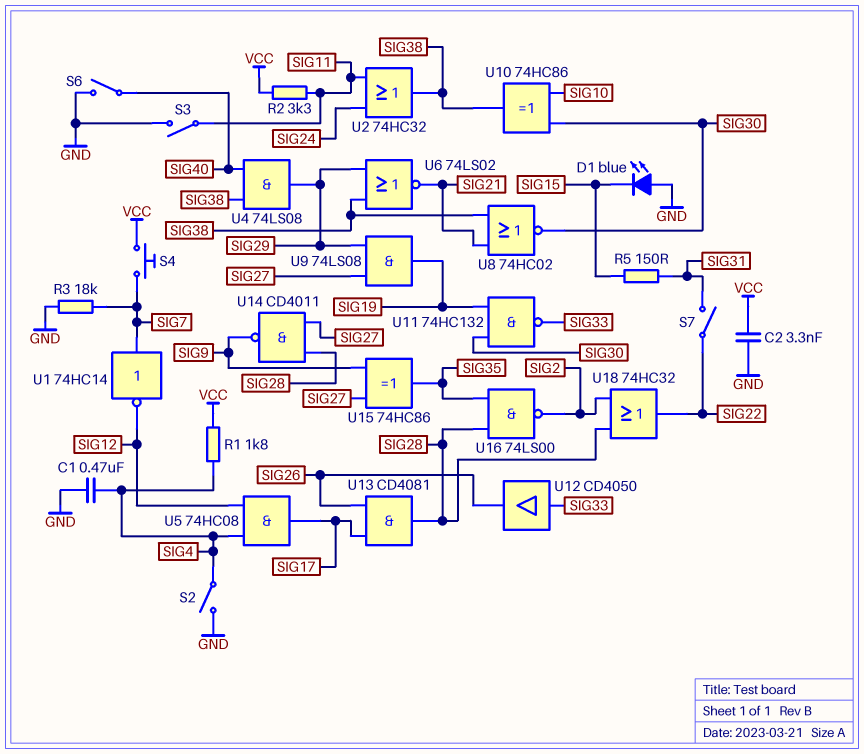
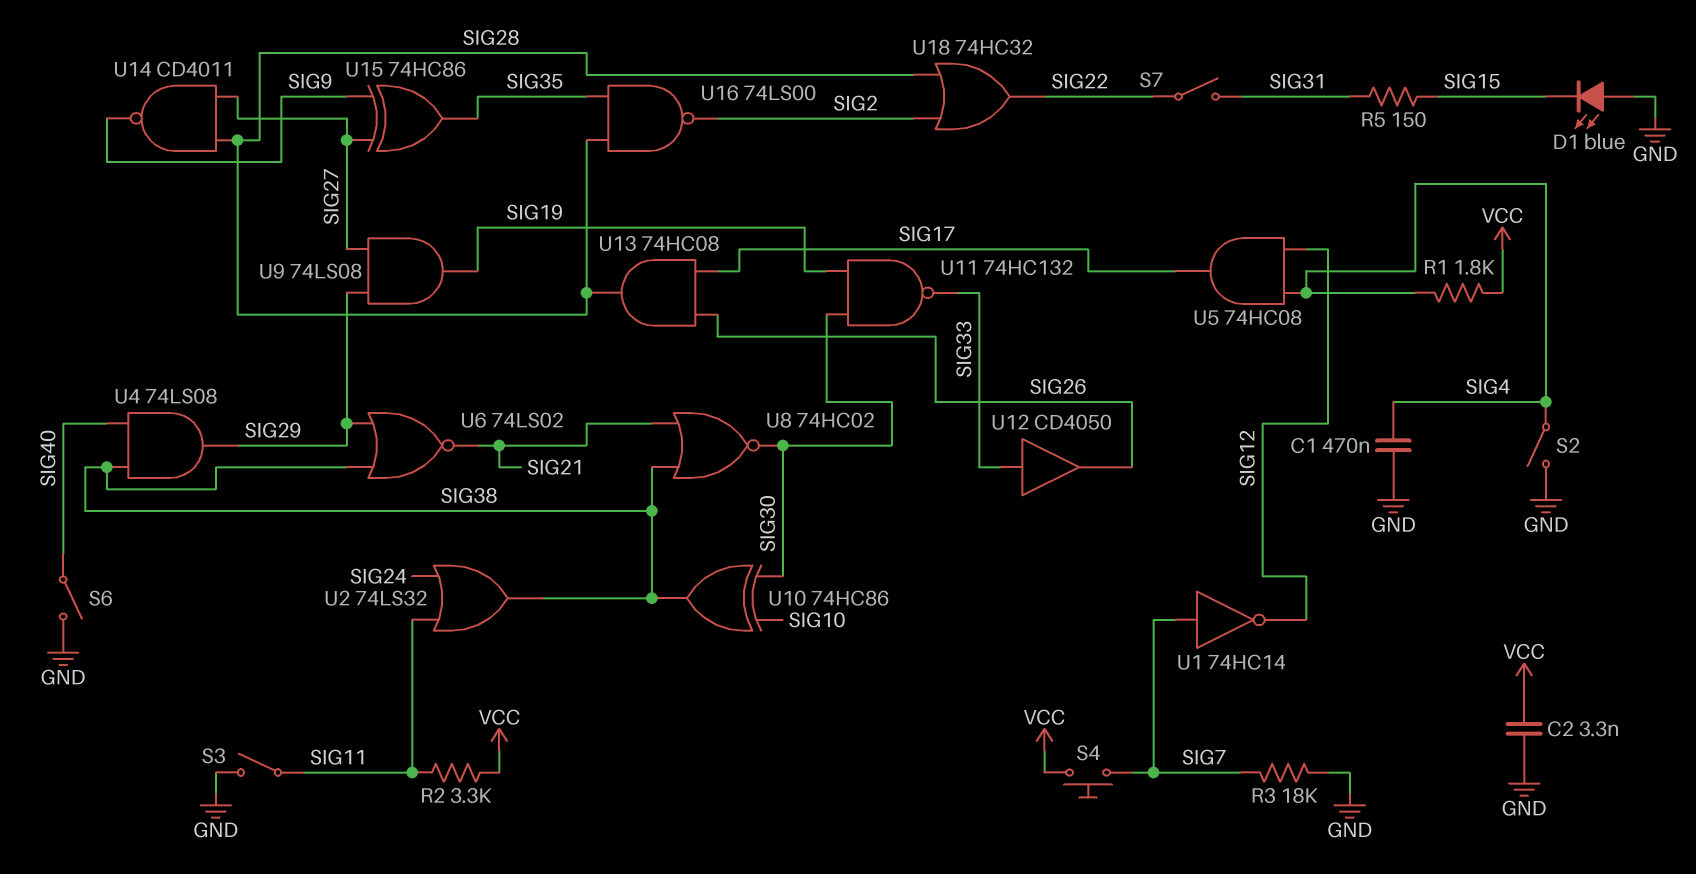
U2: OR 74HC32 (in SIG11, in SIG24, out SIG38) -> OR 74LS32 (in SIG11, in SIG24, out SIG38)
U13: AND CD4081 (in SIG17, in SIG26, out SIG28) -> AND 74HC08 (in SIG17, in SIG26, out SIG28)

